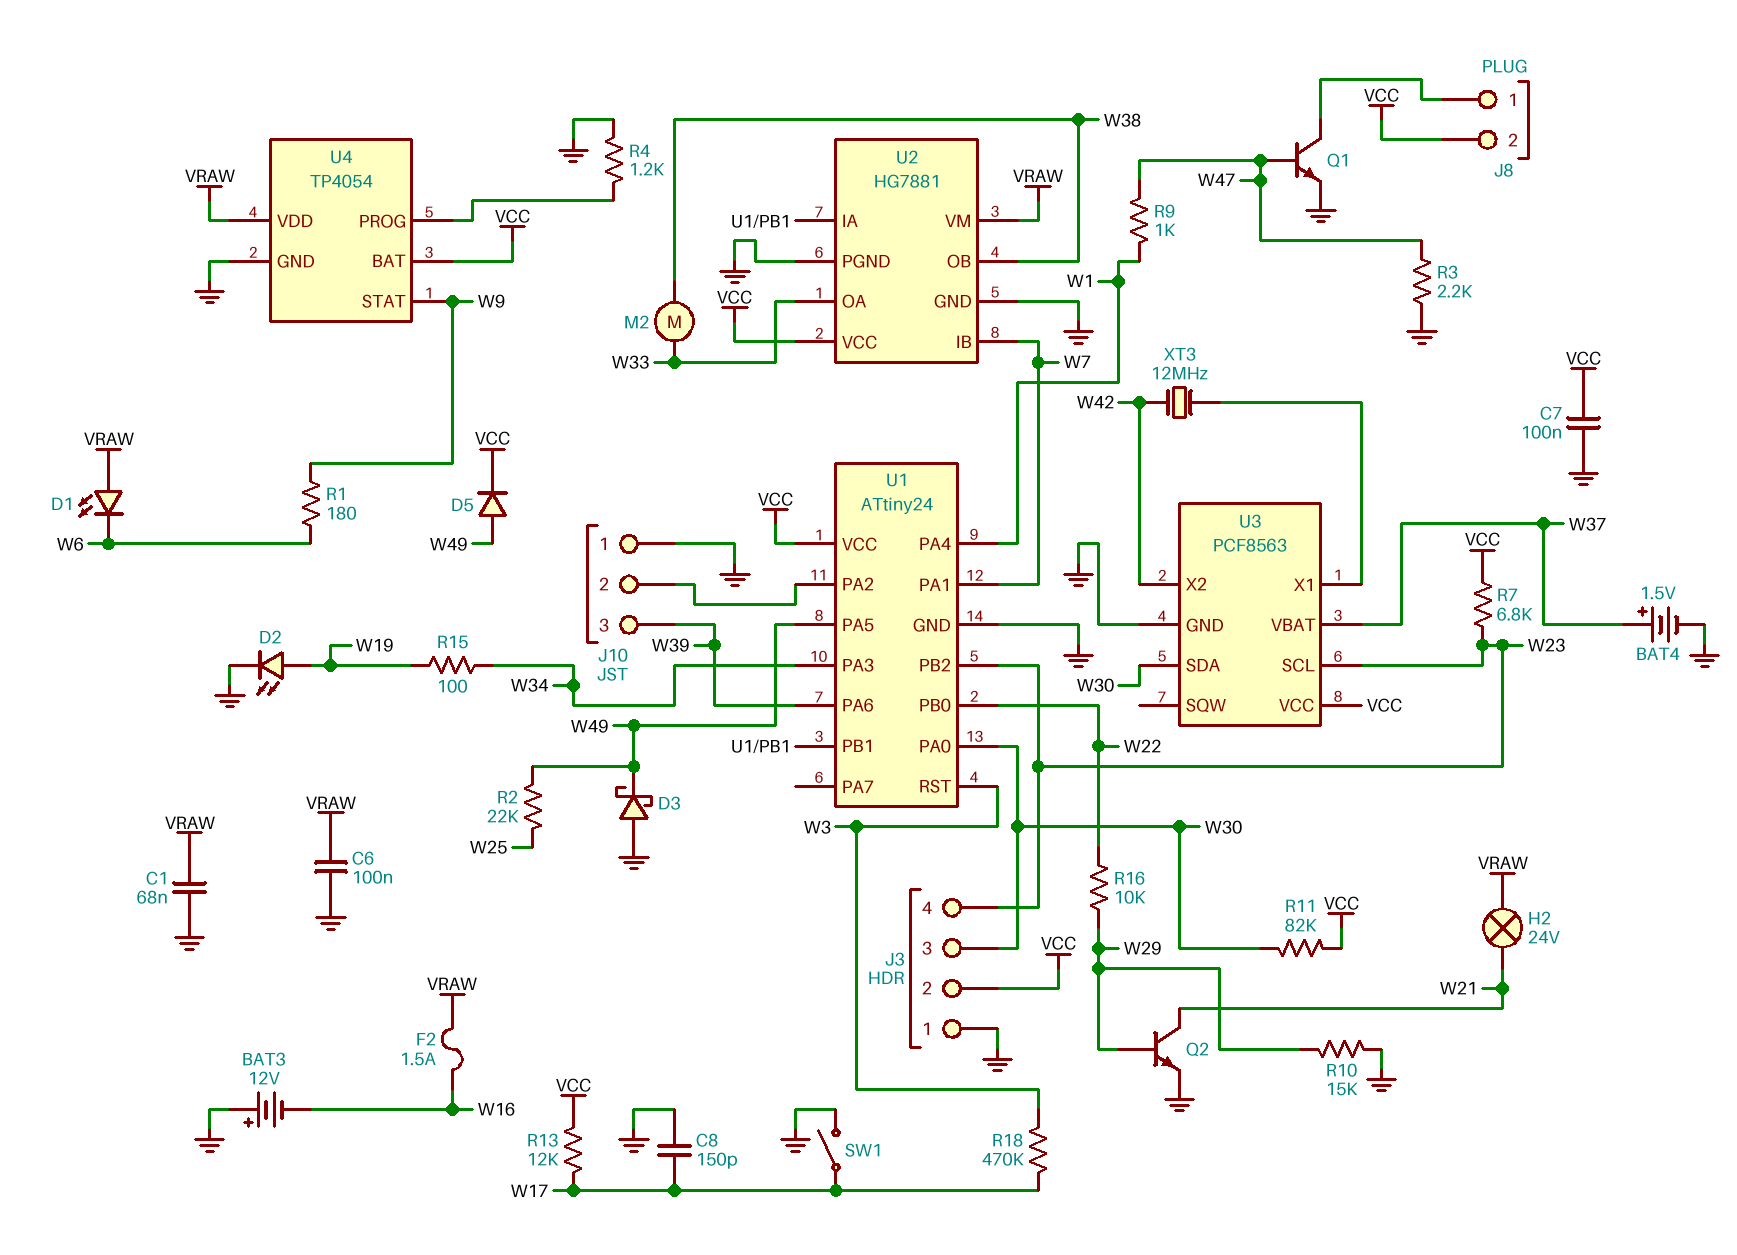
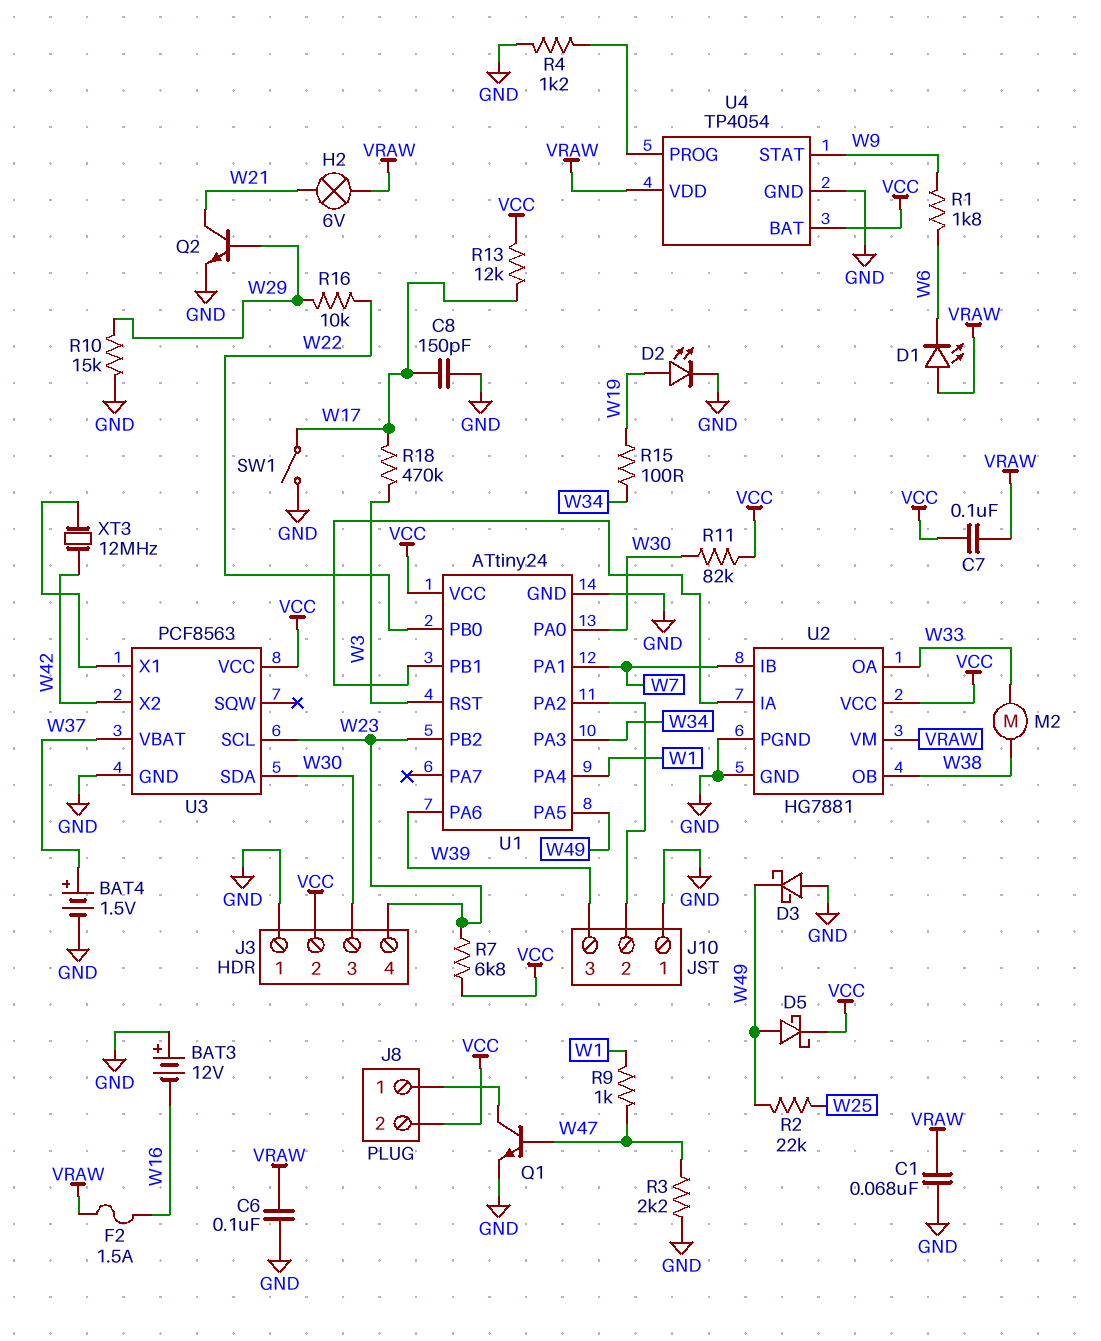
C7: 100nF (GND, VCC) -> 100nF (VCC, VRAW)
D5: diode (A W49, K VCC) -> schottky (A W49, K VCC)
H2: lamp 24V (VRAW, W21) -> lamp 6V (VRAW, W21)
R1: 180 (W6, W9) -> 1.8k (W6, W9)

